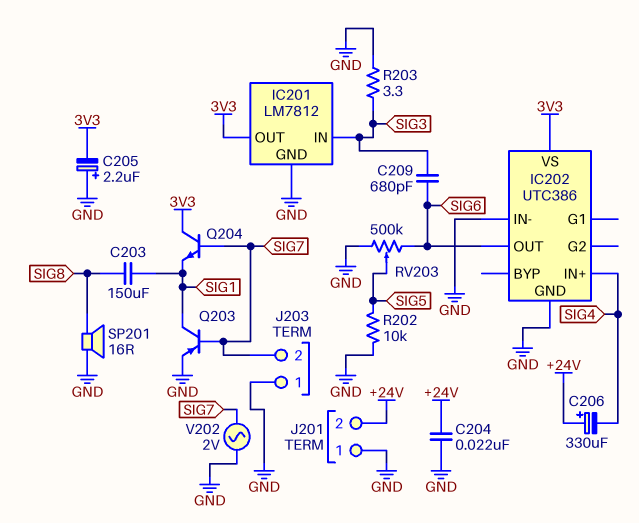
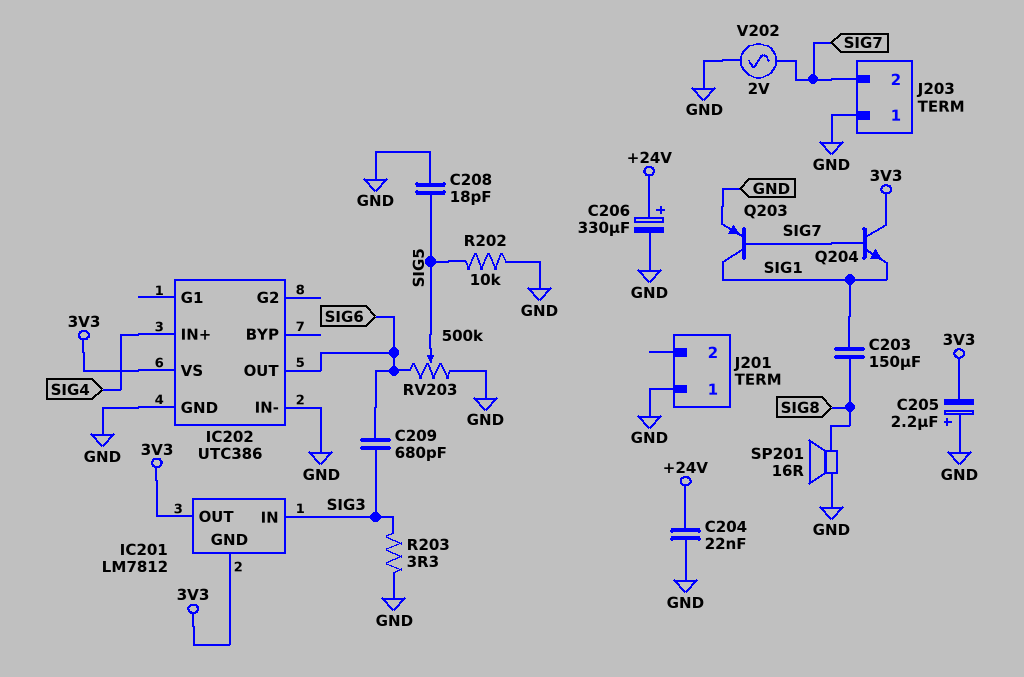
C206: 330uF (plus +24V, minus SIG4) -> 330uF (plus +24V, minus GND)
C208: none -> 18pF (GND, SIG5)
IC201 pin GND: GND -> 3V3
J201 pin 2: +24V -> none

